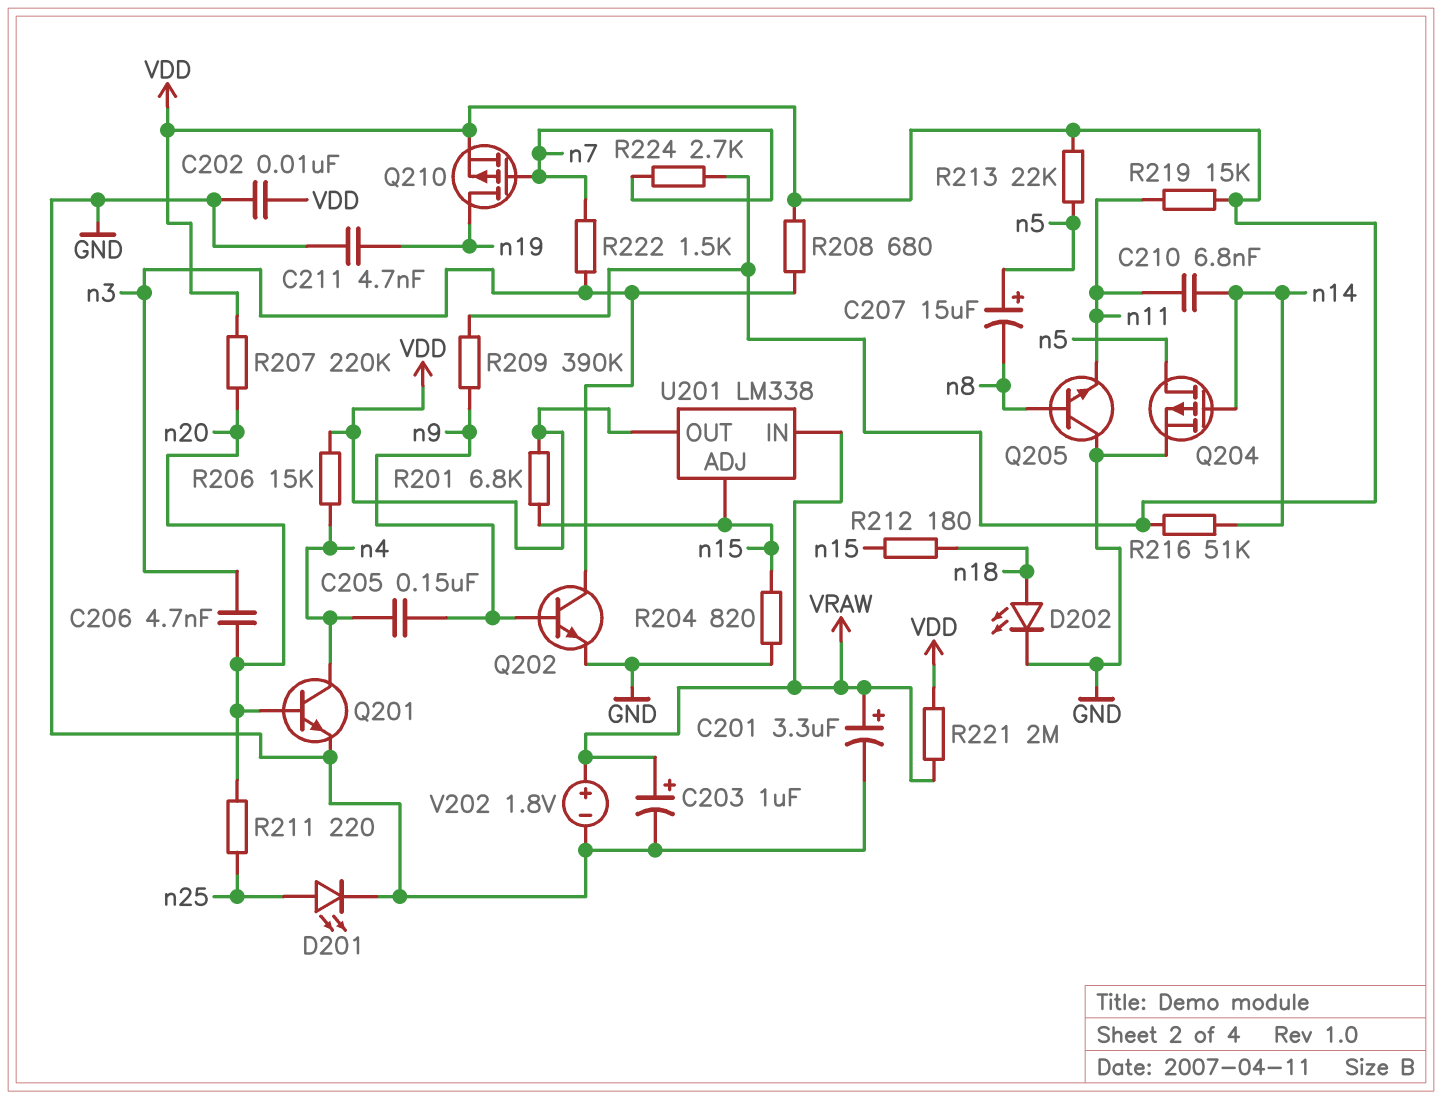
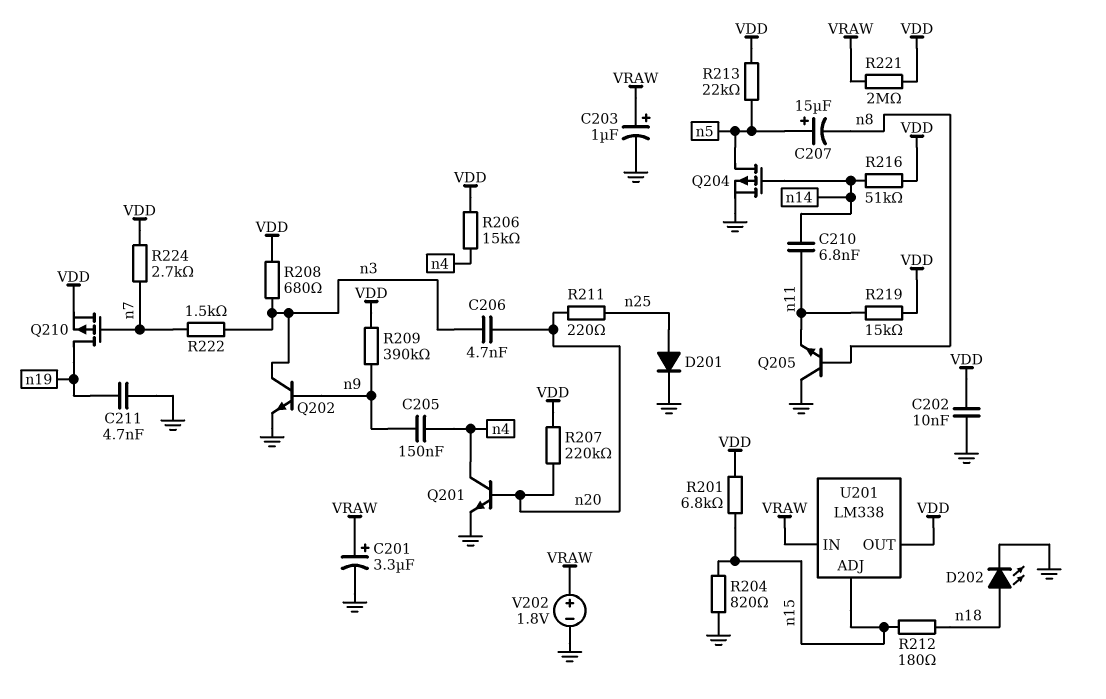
D201: LED (A n25, K GND) -> diode (A n25, K GND)

